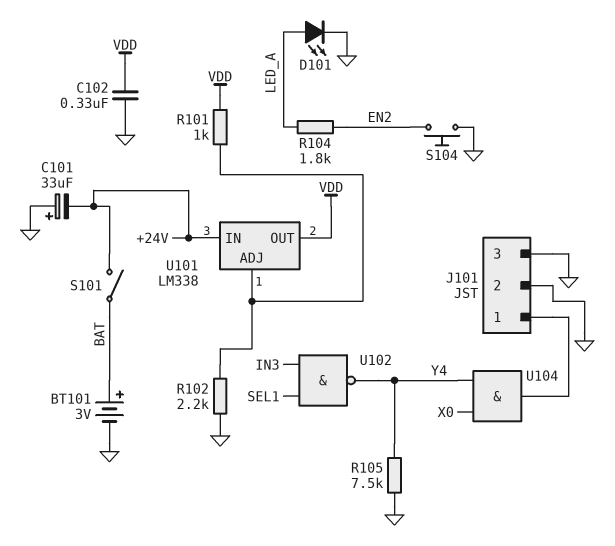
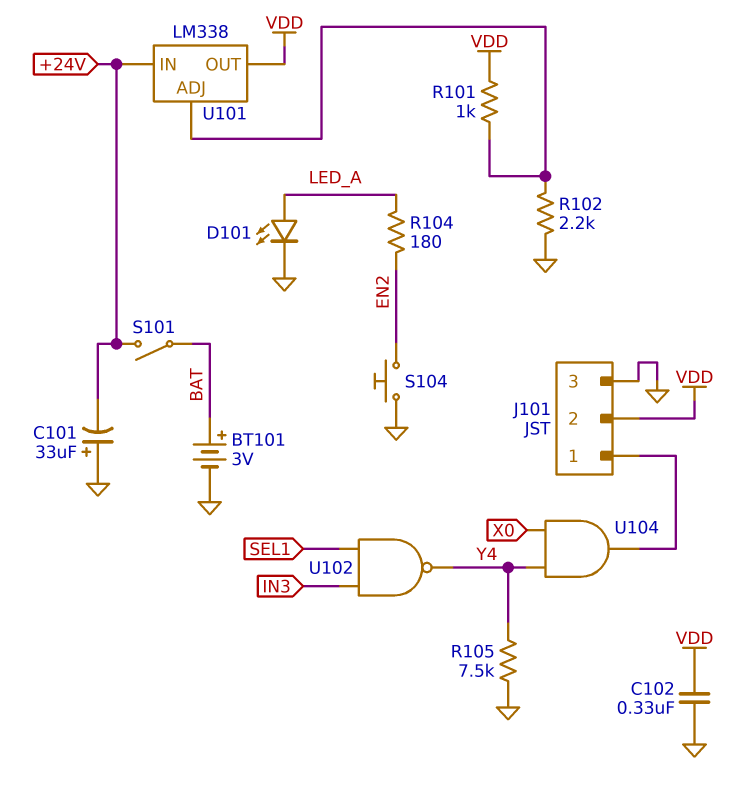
J101 pin 2: GND -> VDD
R104: 1.8k (EN2, LED_A) -> 180 (EN2, LED_A)

